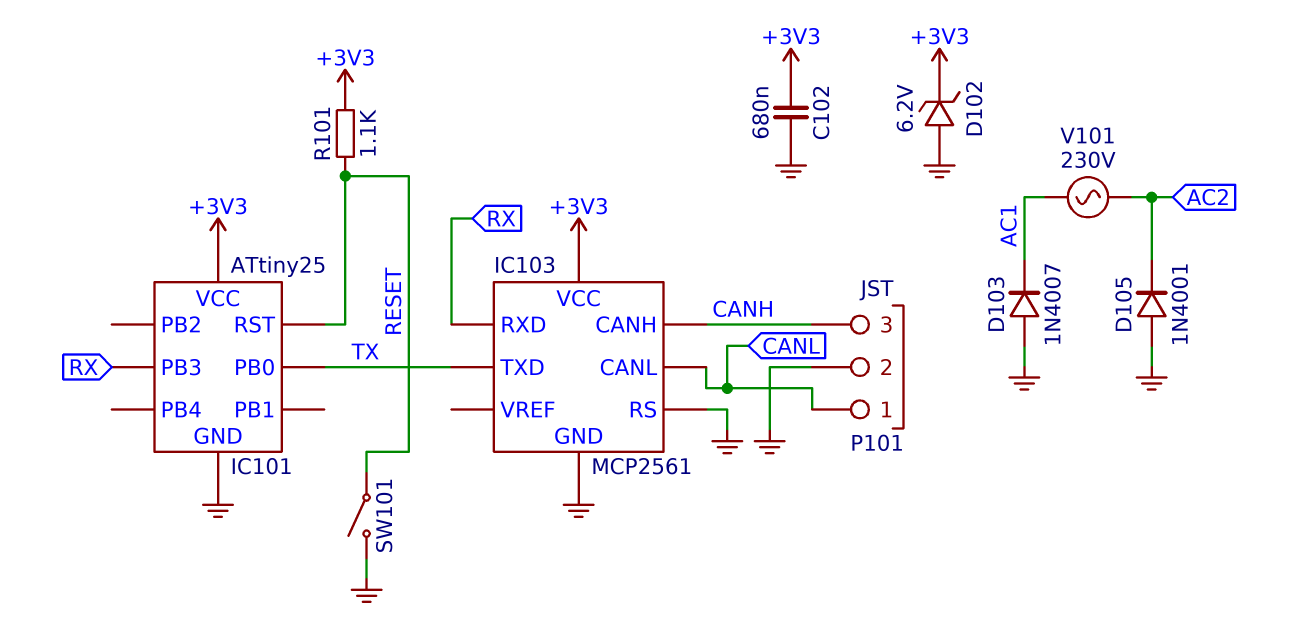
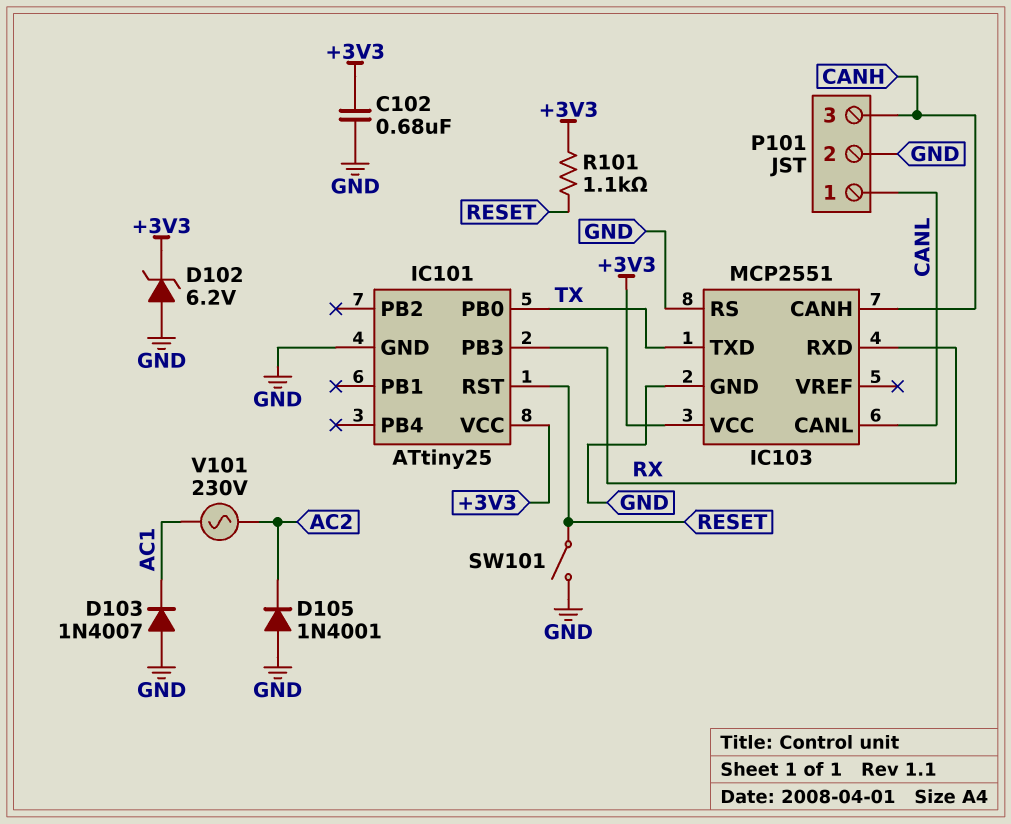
IC103: MCP2561 -> MCP2551

